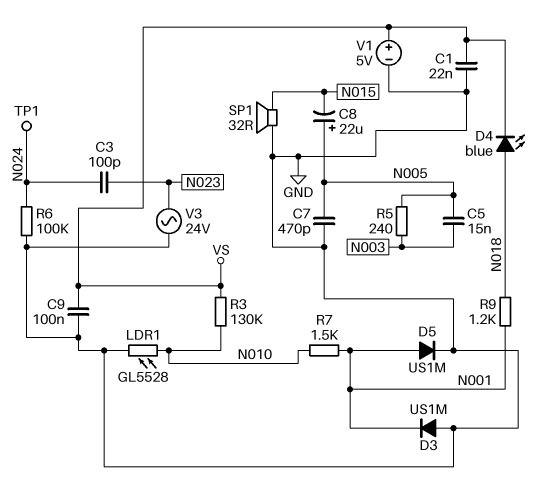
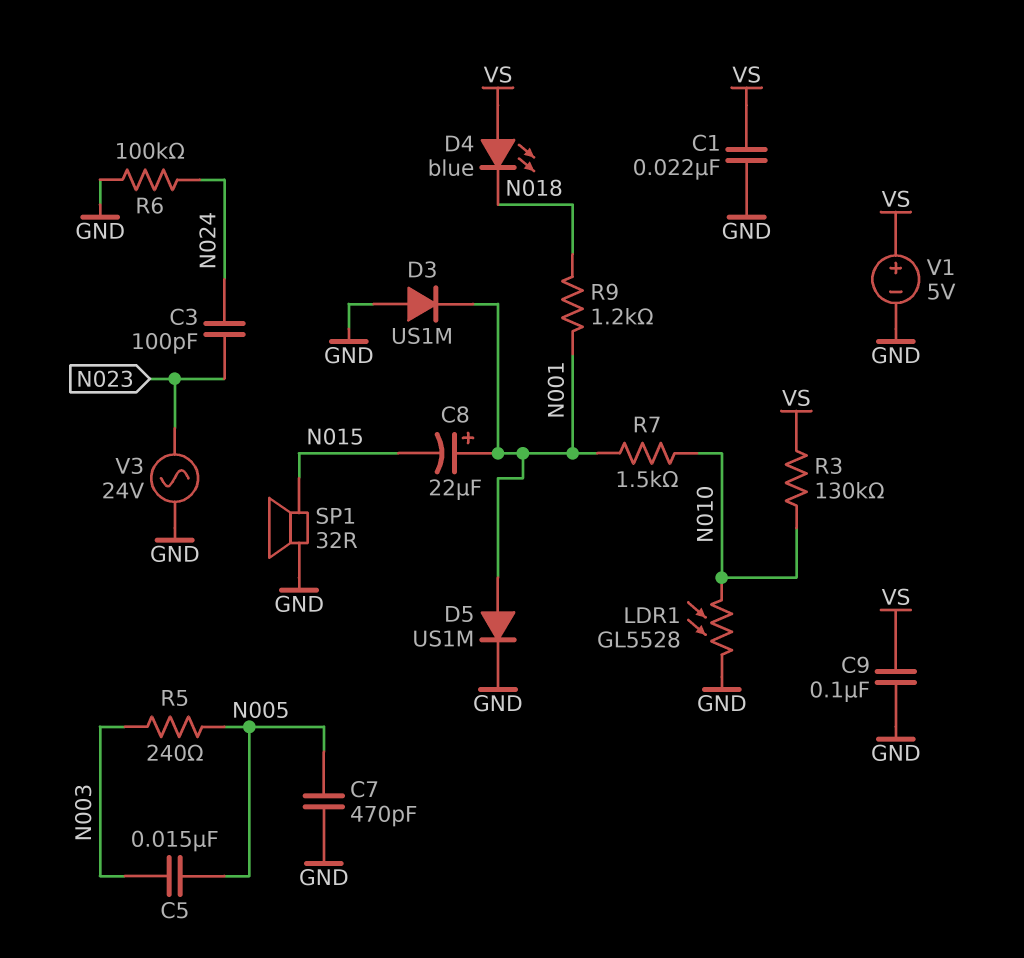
C8: 22uF (plus N005, minus N015) -> 22uF (plus N001, minus N015)
D4: LED blue (A N018, K VS) -> LED blue (A VS, K N018)
TP1: test point (N024) -> none

